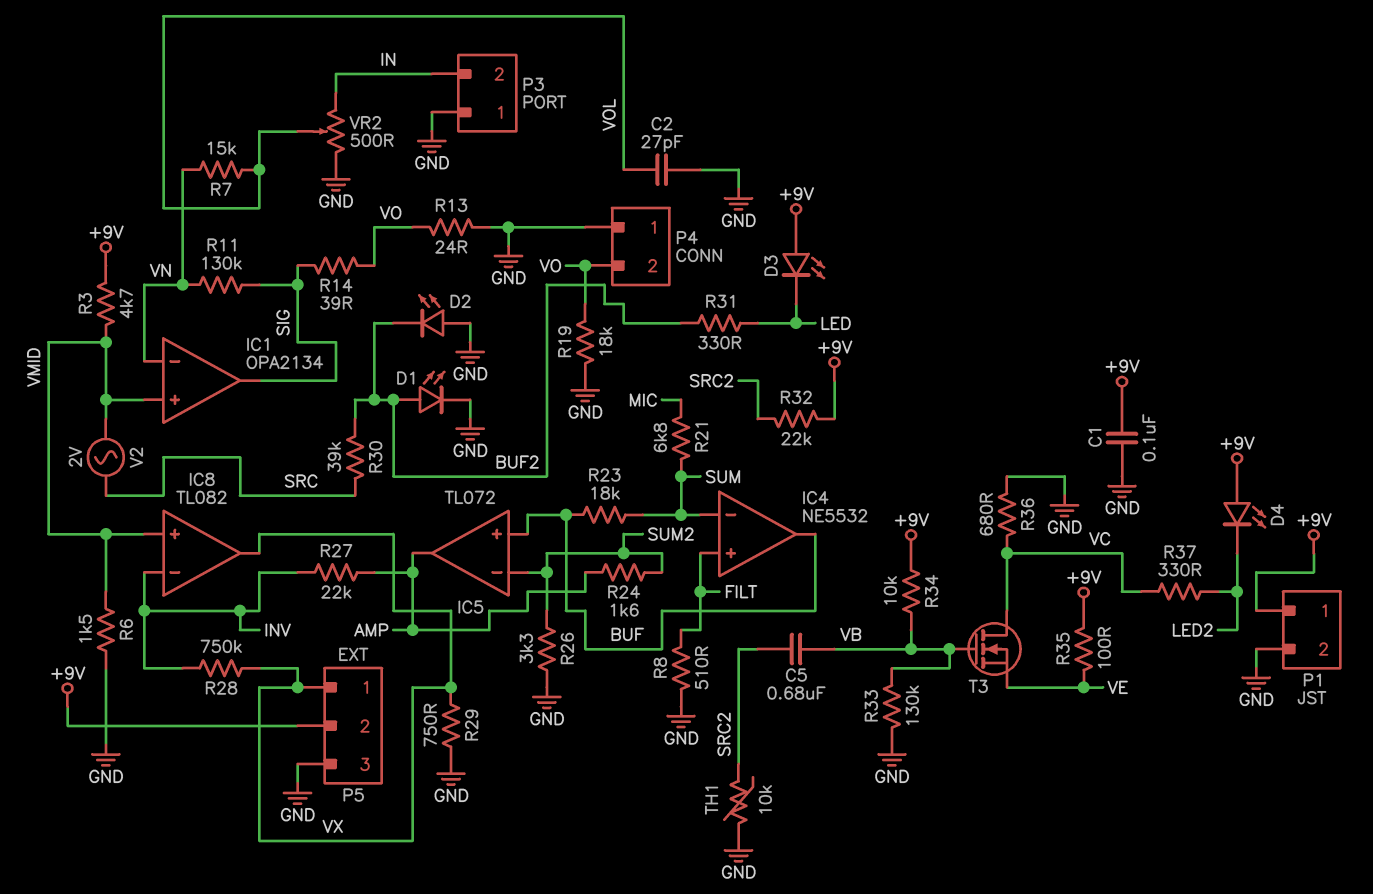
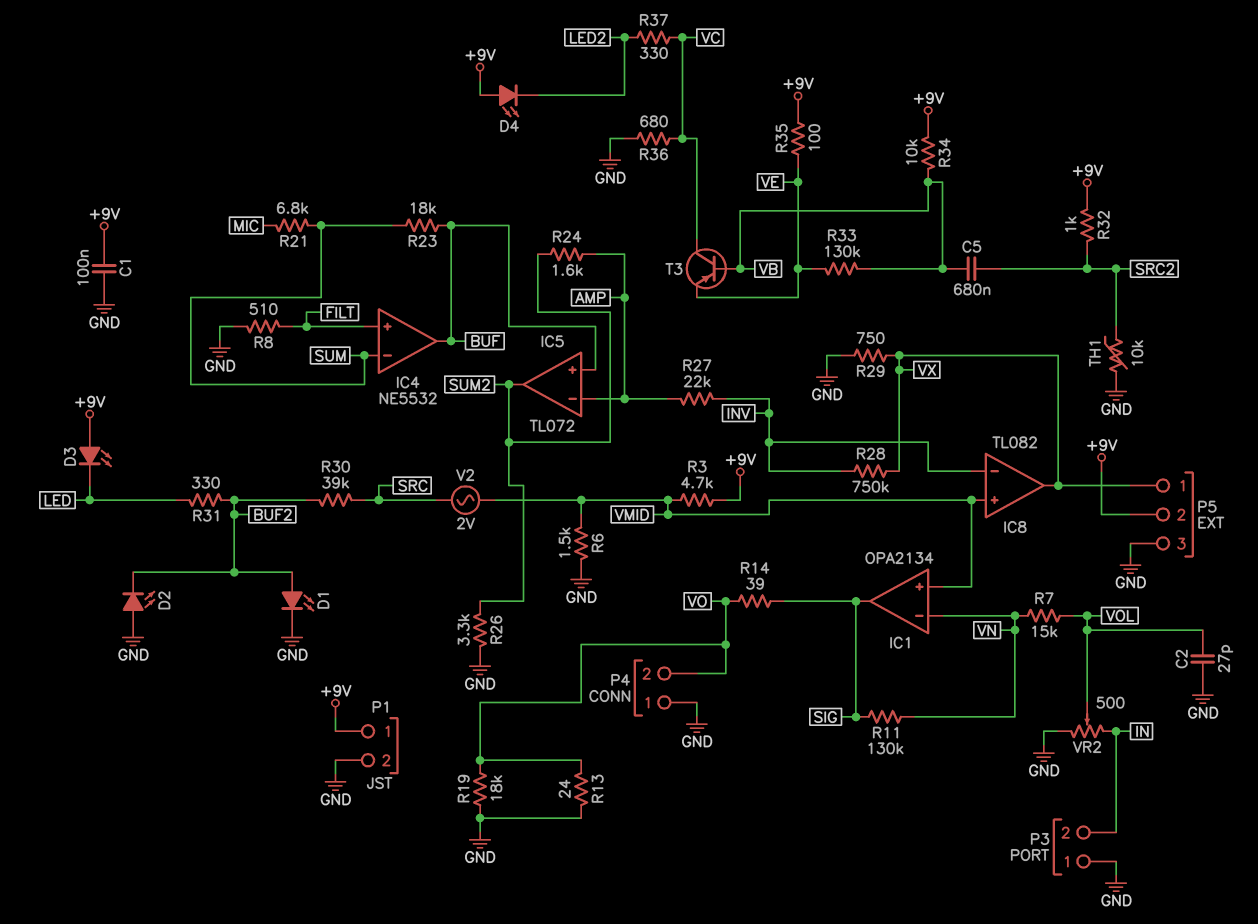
IC5 pin in-: SUM2 -> AMP
IC5 pin out: AMP -> SUM2
R32: 22k (+9V, SRC2) -> 1k (+9V, SRC2)
R33: 130k (GND, VB) -> 130k (VB, VE)
T3: NMOS (G VB, D VC, S VE) -> PNP (B VB, C VC, E VE)

